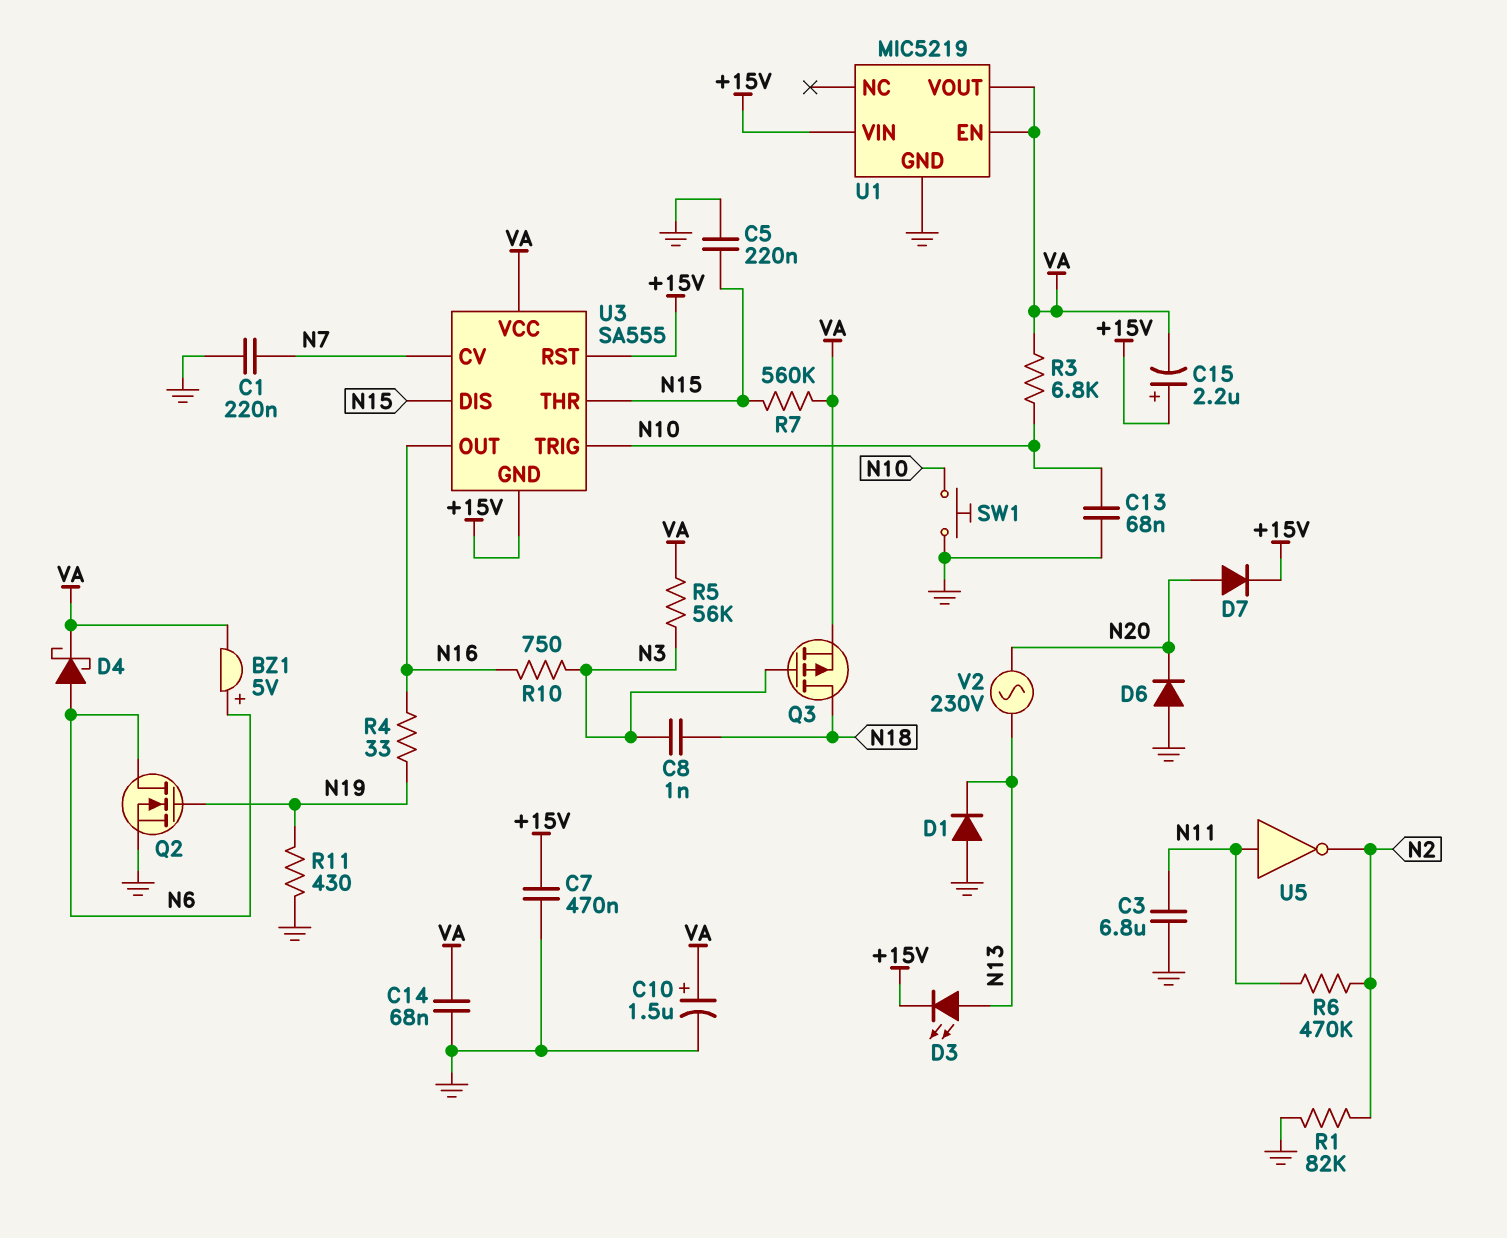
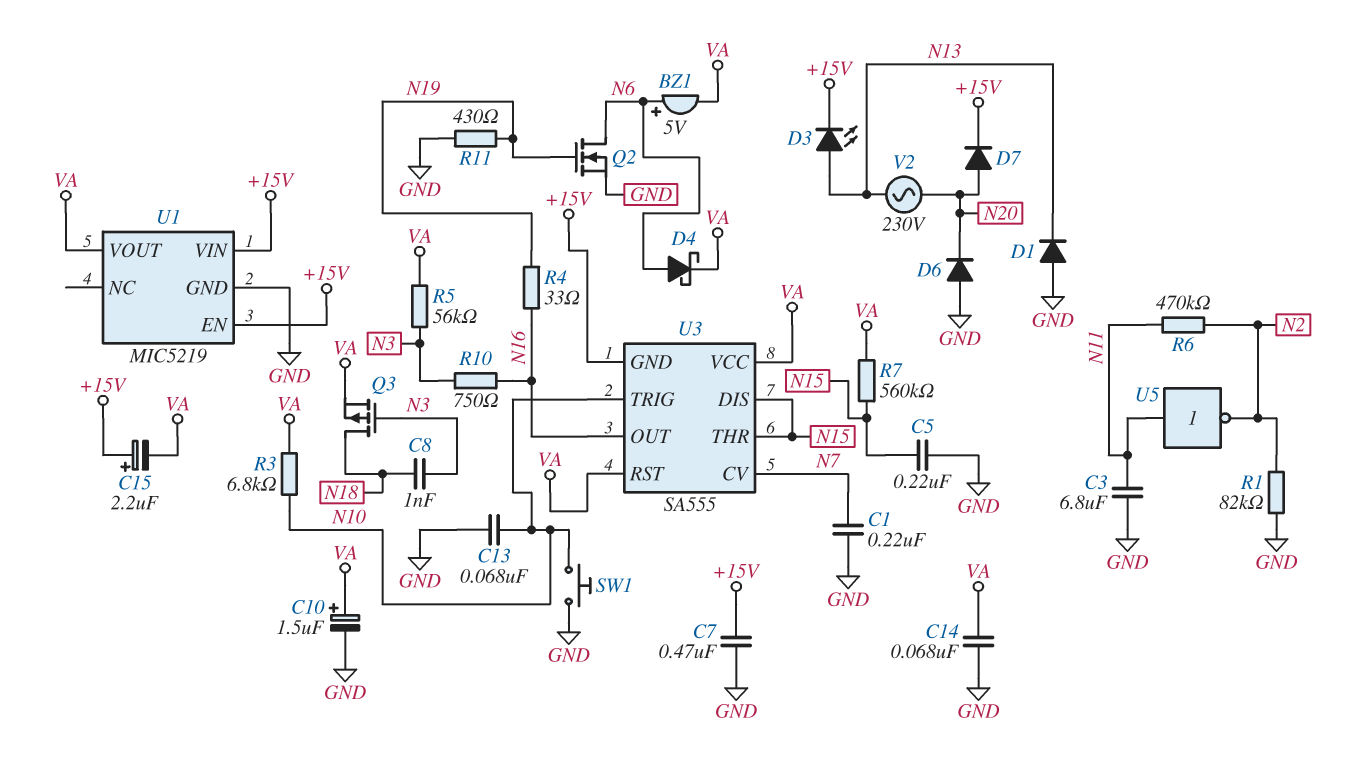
U1 pin EN: VA -> +15V
U3 pin RST: +15V -> VA

